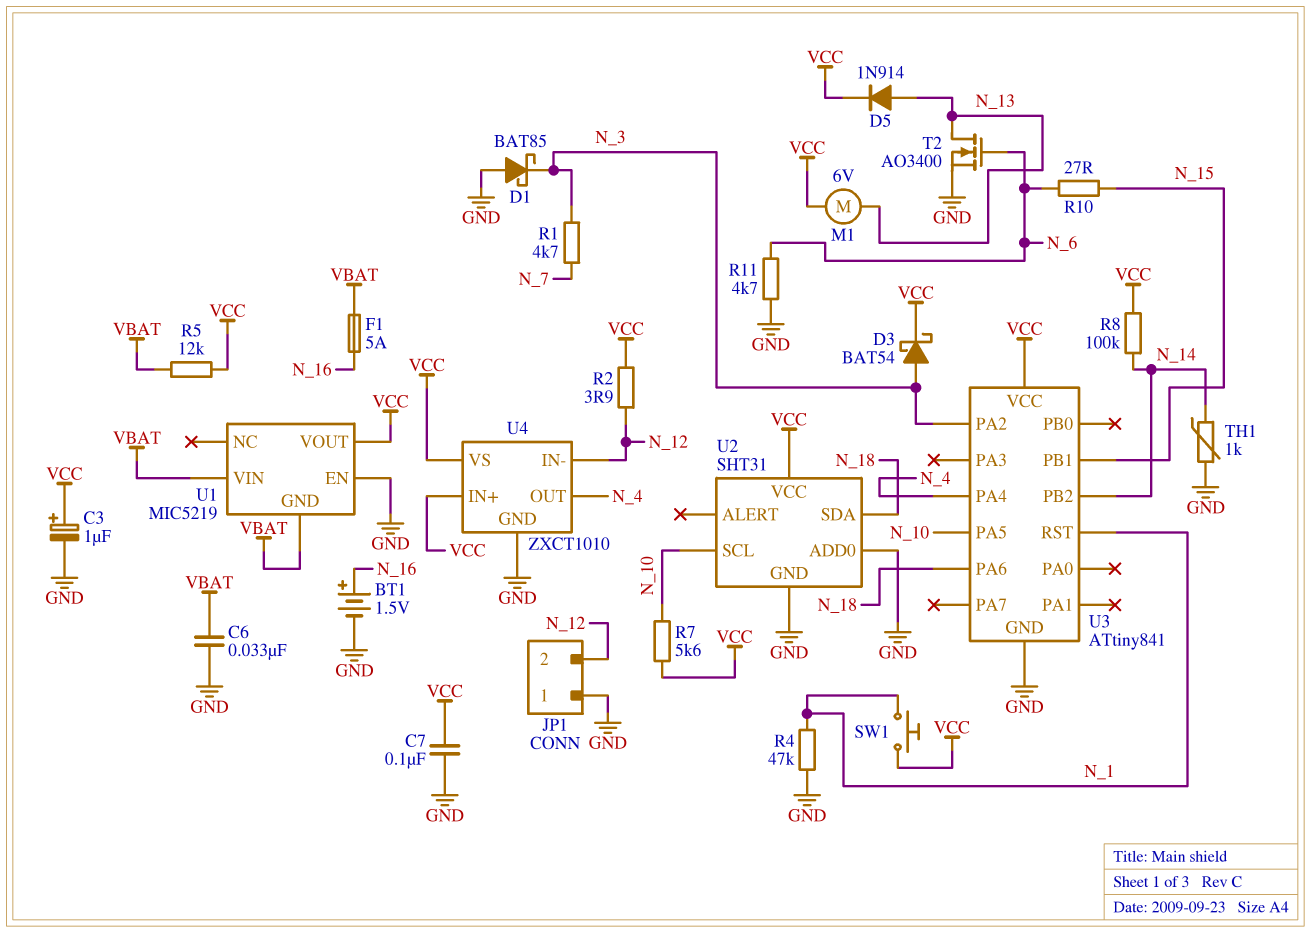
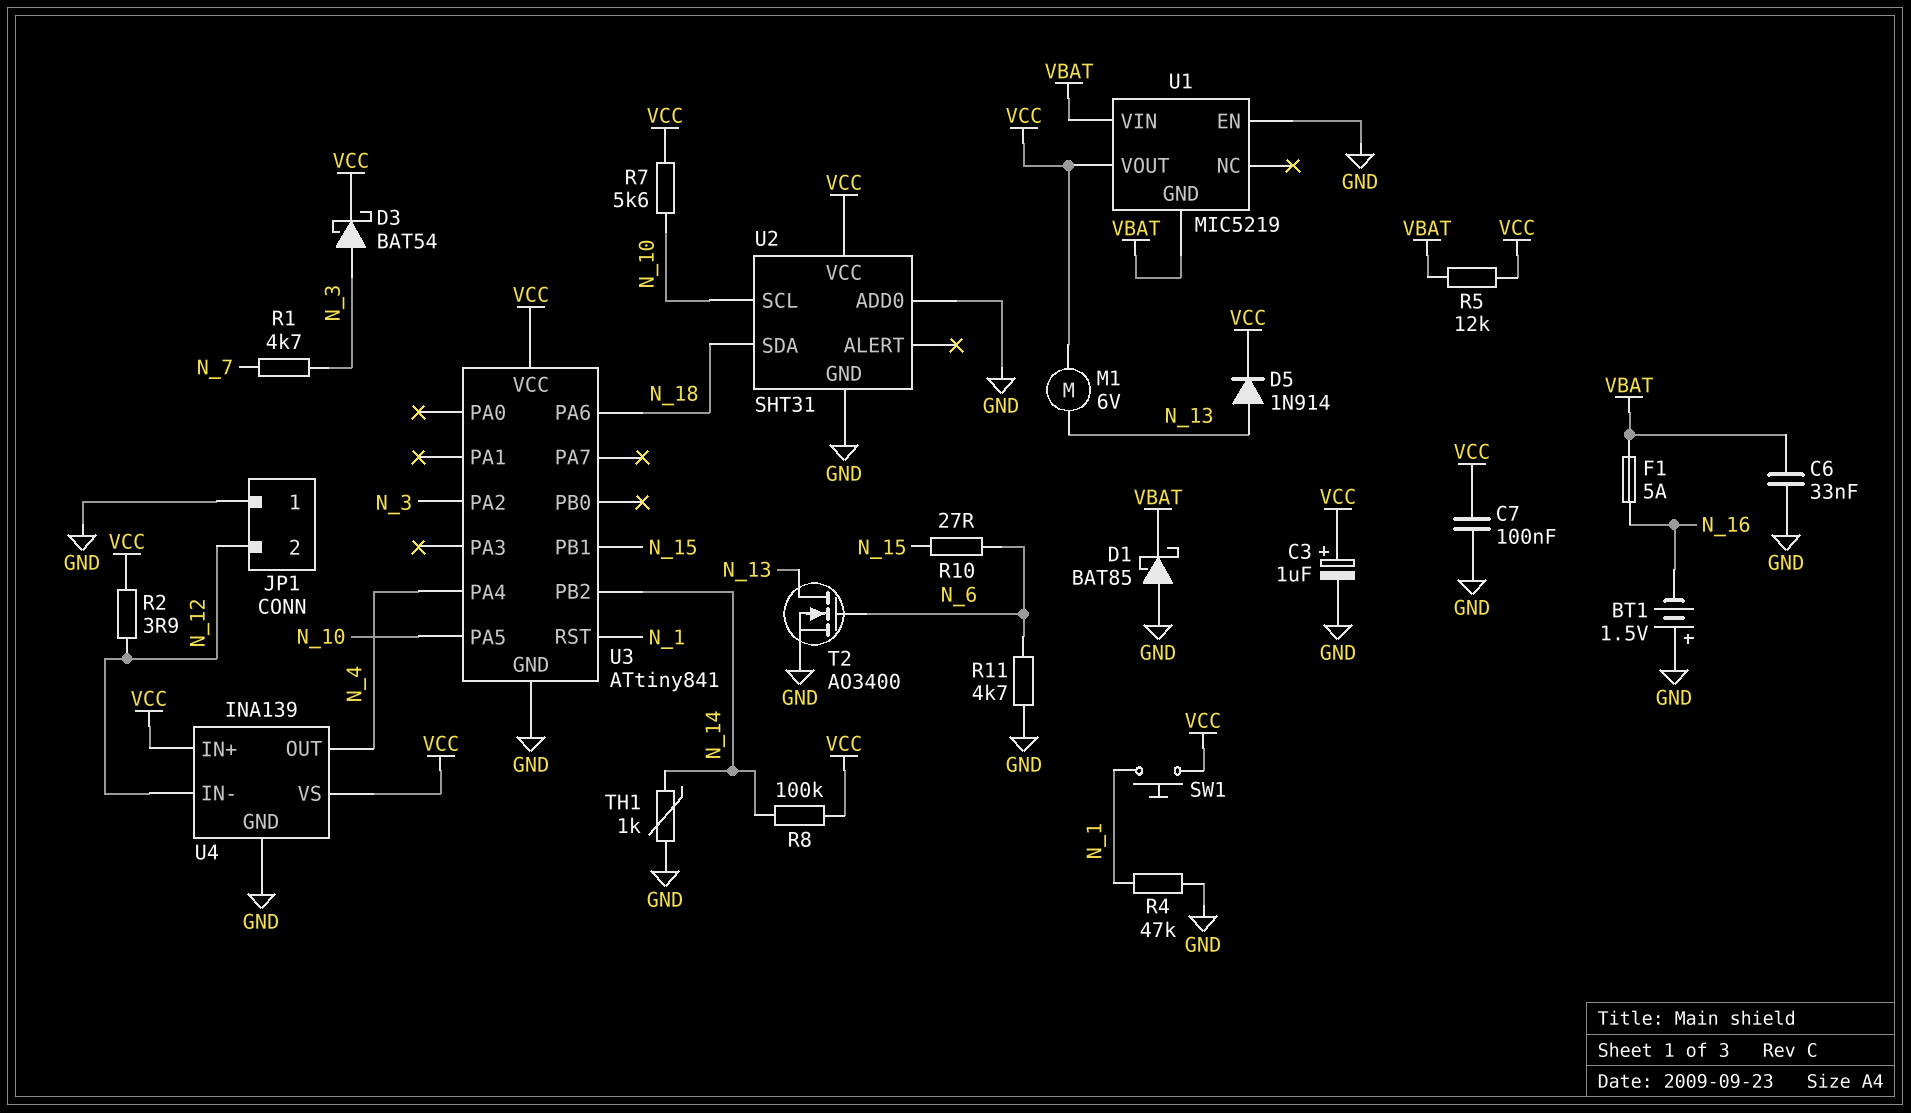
BT1: 1.5V (plus N_16, minus GND) -> 1.5V (plus GND, minus N_16)
D1: schottky BAT85 (A GND, K N_3) -> schottky BAT85 (A GND, K VBAT)
U4: ZXCT1010 -> INA139

